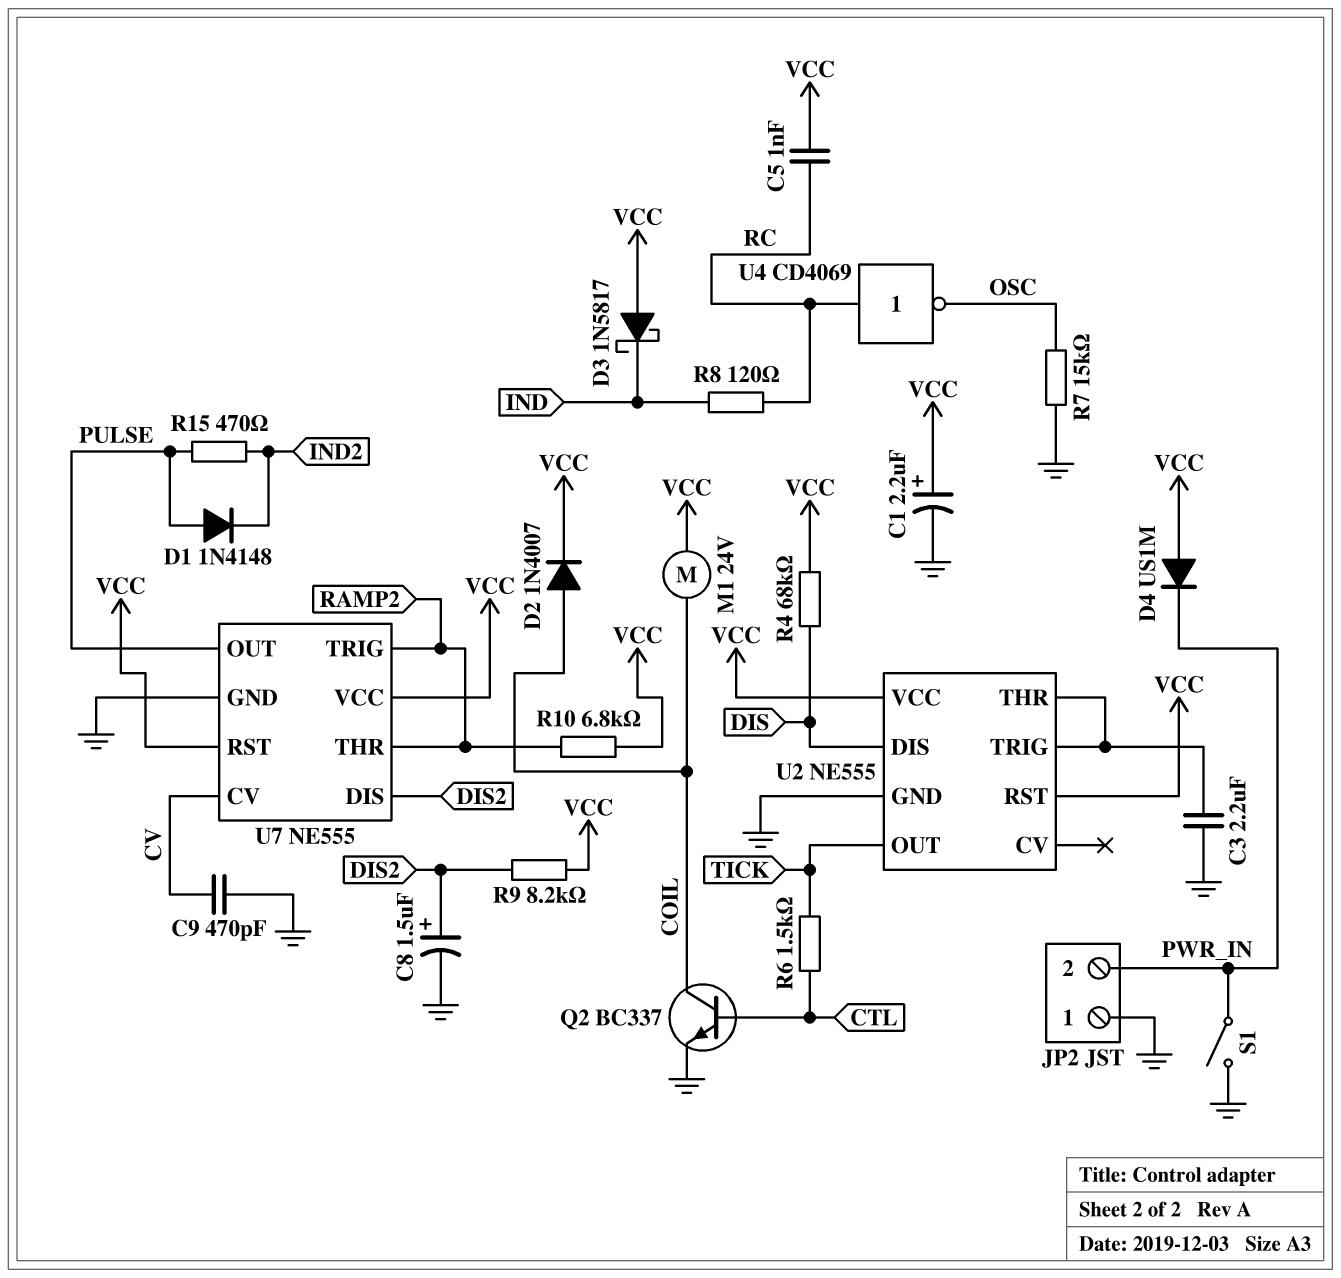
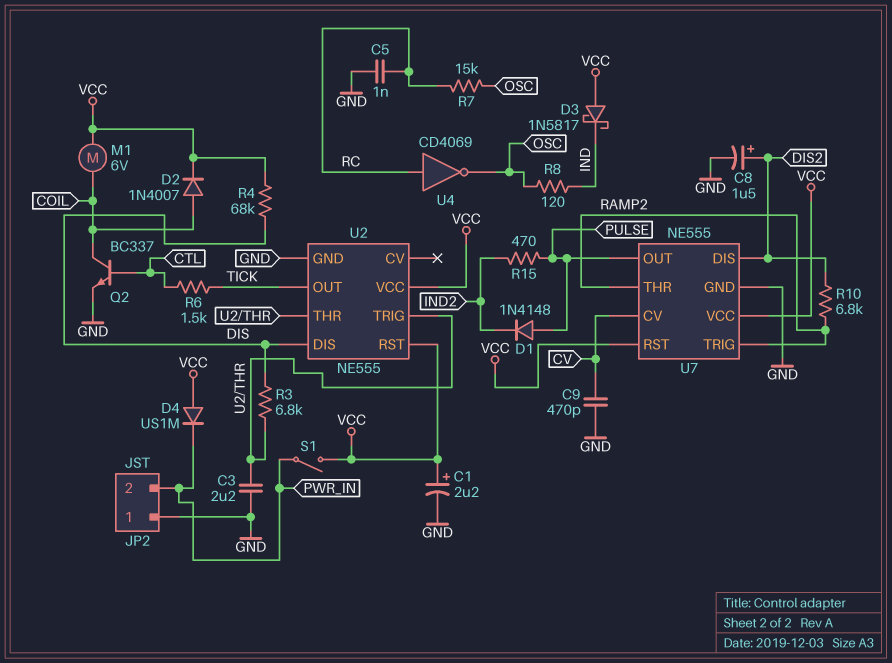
C5: 1nF (RC, VCC) -> 1nF (GND, RC)
M1: motor 24V (COIL, VCC) -> motor 6V (COIL, VCC)
R3: none -> 6.8k (DIS, U2/THR)
R7: 15k (GND, OSC) -> 15k (OSC, RC)
R8: 120 (IND, RC) -> 120 (IND, OSC)
R9: 8.2k (DIS2, VCC) -> none
R10: 6.8k (RAMP2, VCC) -> 6.8k (DIS2, RAMP2)
S1: switch (GND, PWR_IN) -> switch (PWR_IN, VCC)

